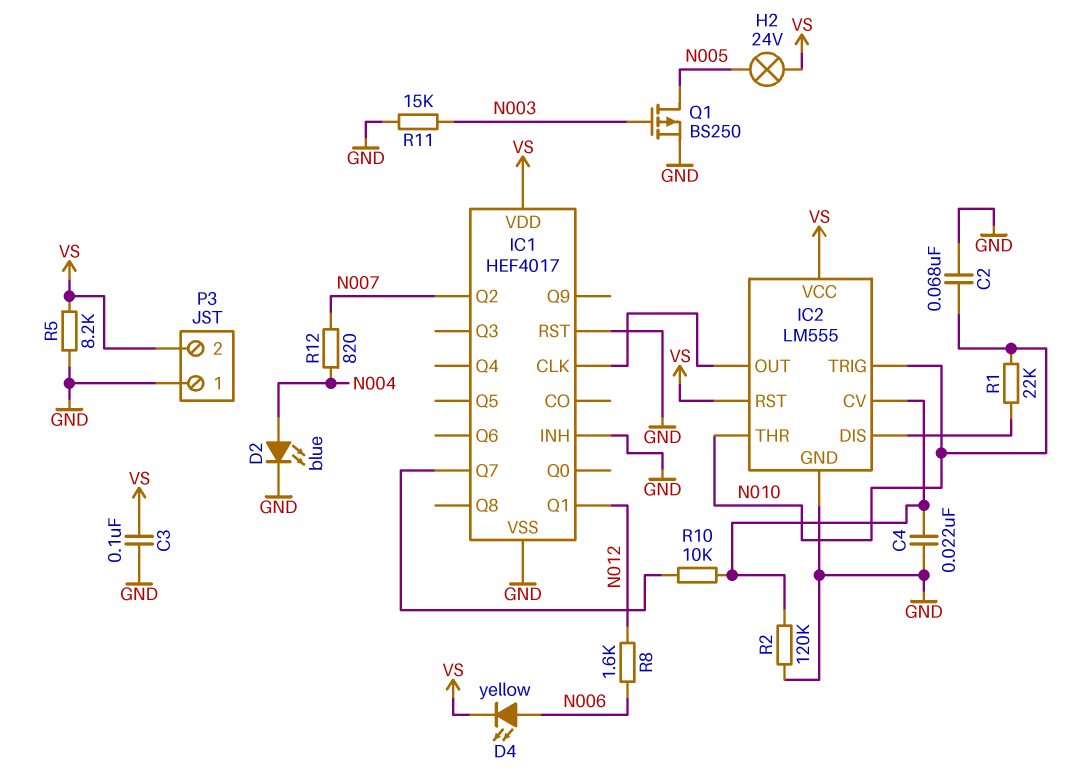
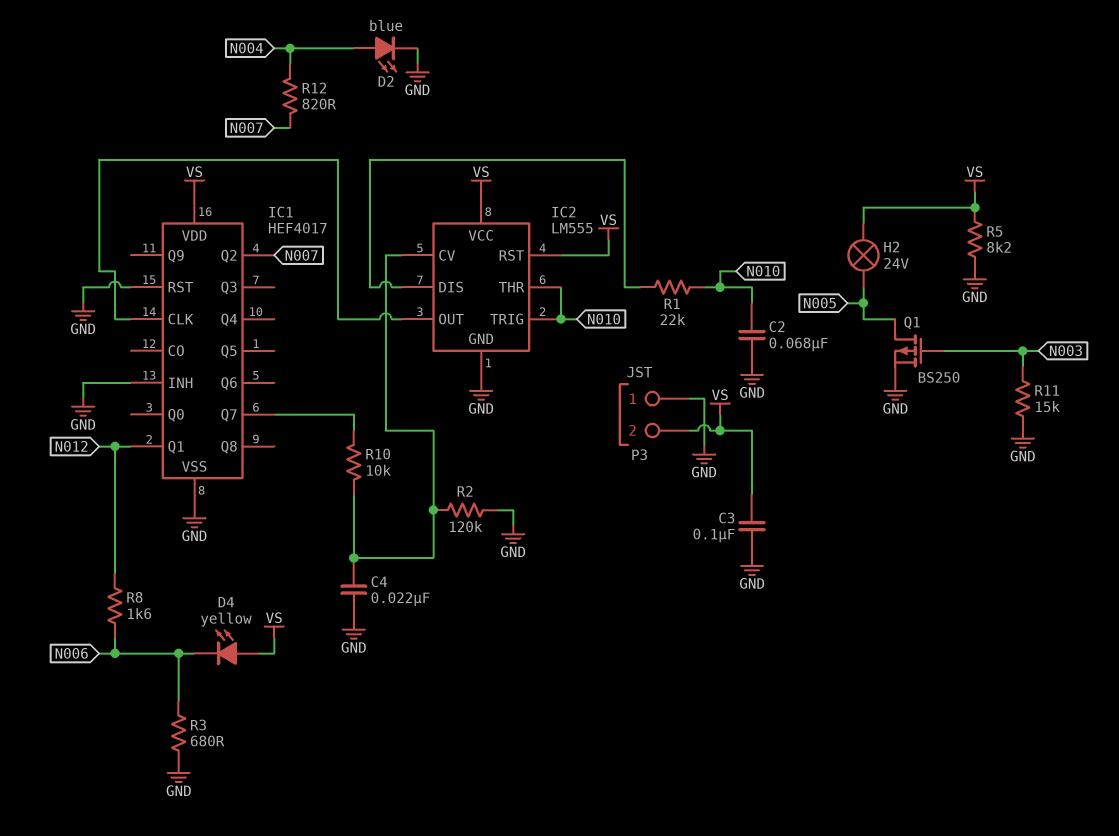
D4: LED yellow (A N006, K VS) -> LED yellow (A VS, K N006)
R3: none -> 680 (GND, N006)

